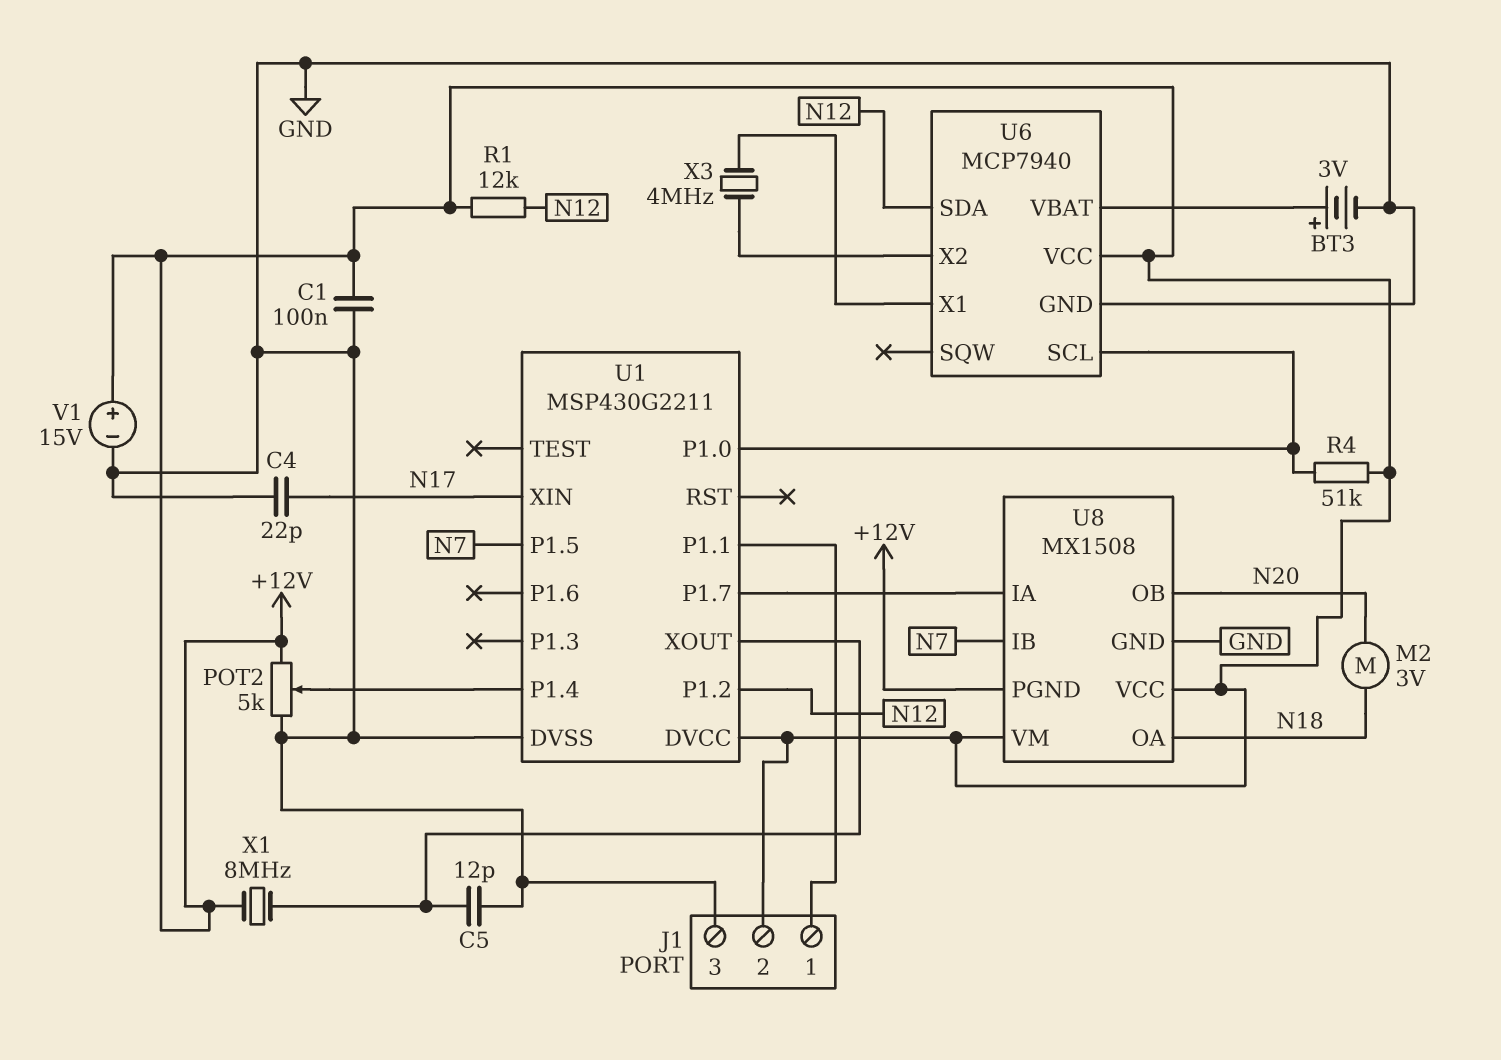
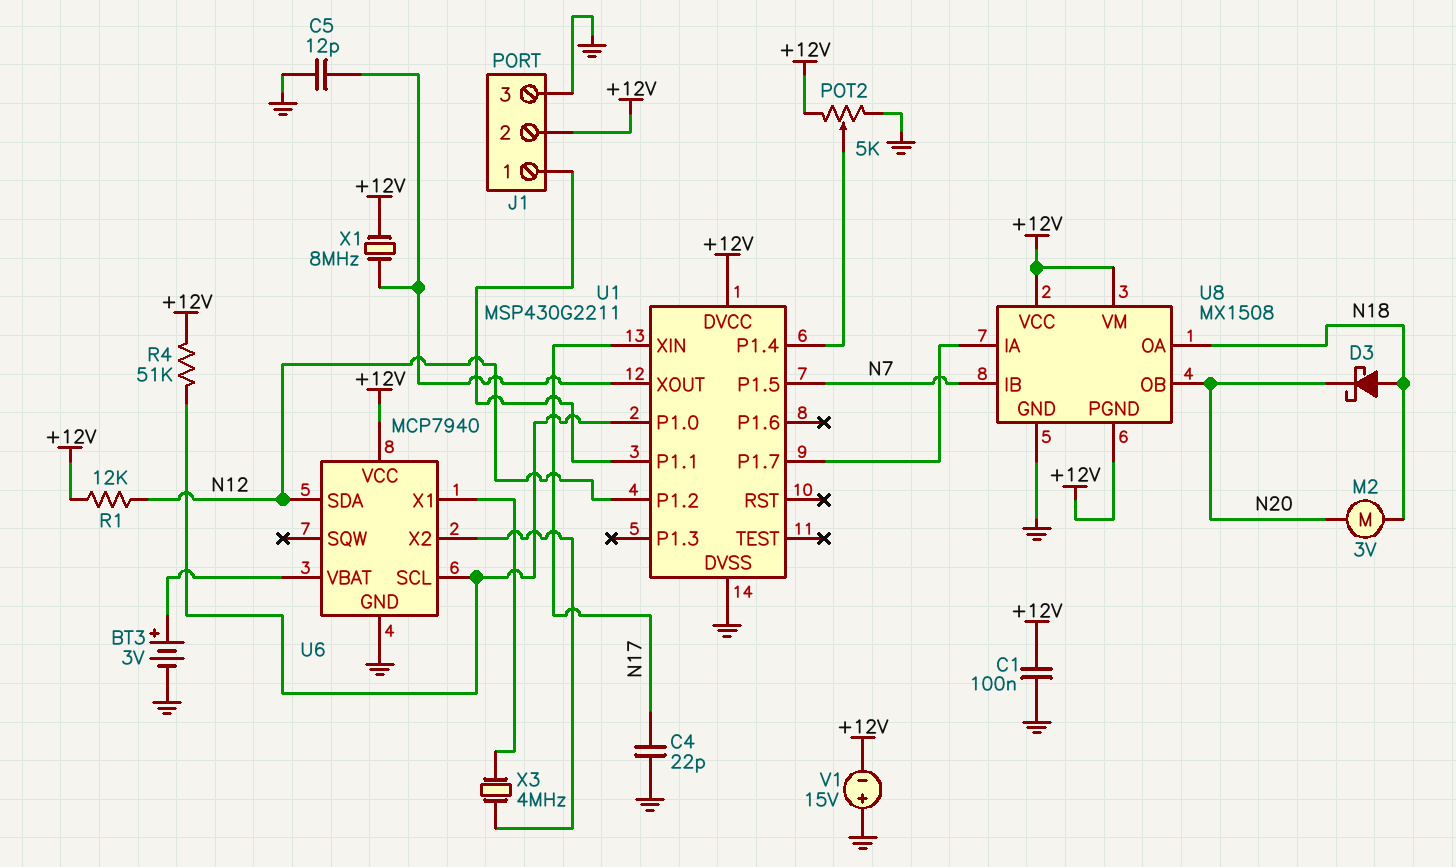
D3: none -> schottky (A N18, K N20)
V1: 15V (plus +12V, minus GND) -> 15V (plus GND, minus +12V)

